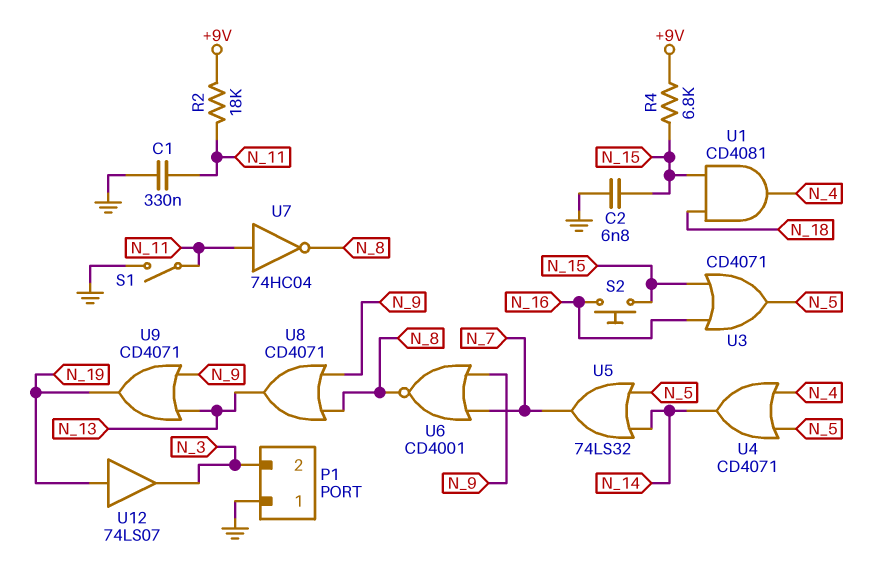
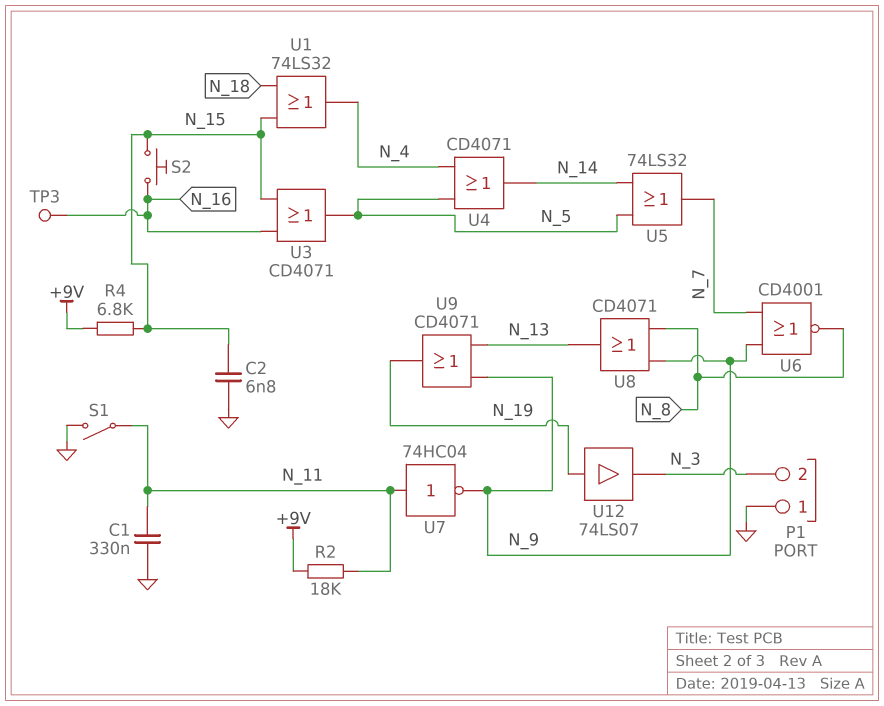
TP3: none -> test point (N_16)
U1: AND CD4081 (in N_15, in N_18, out N_4) -> OR 74LS32 (in N_15, in N_18, out N_4)
U7: NOT 74HC04 (in N_11, out N_8) -> NOT 74HC04 (in N_11, out N_9)

